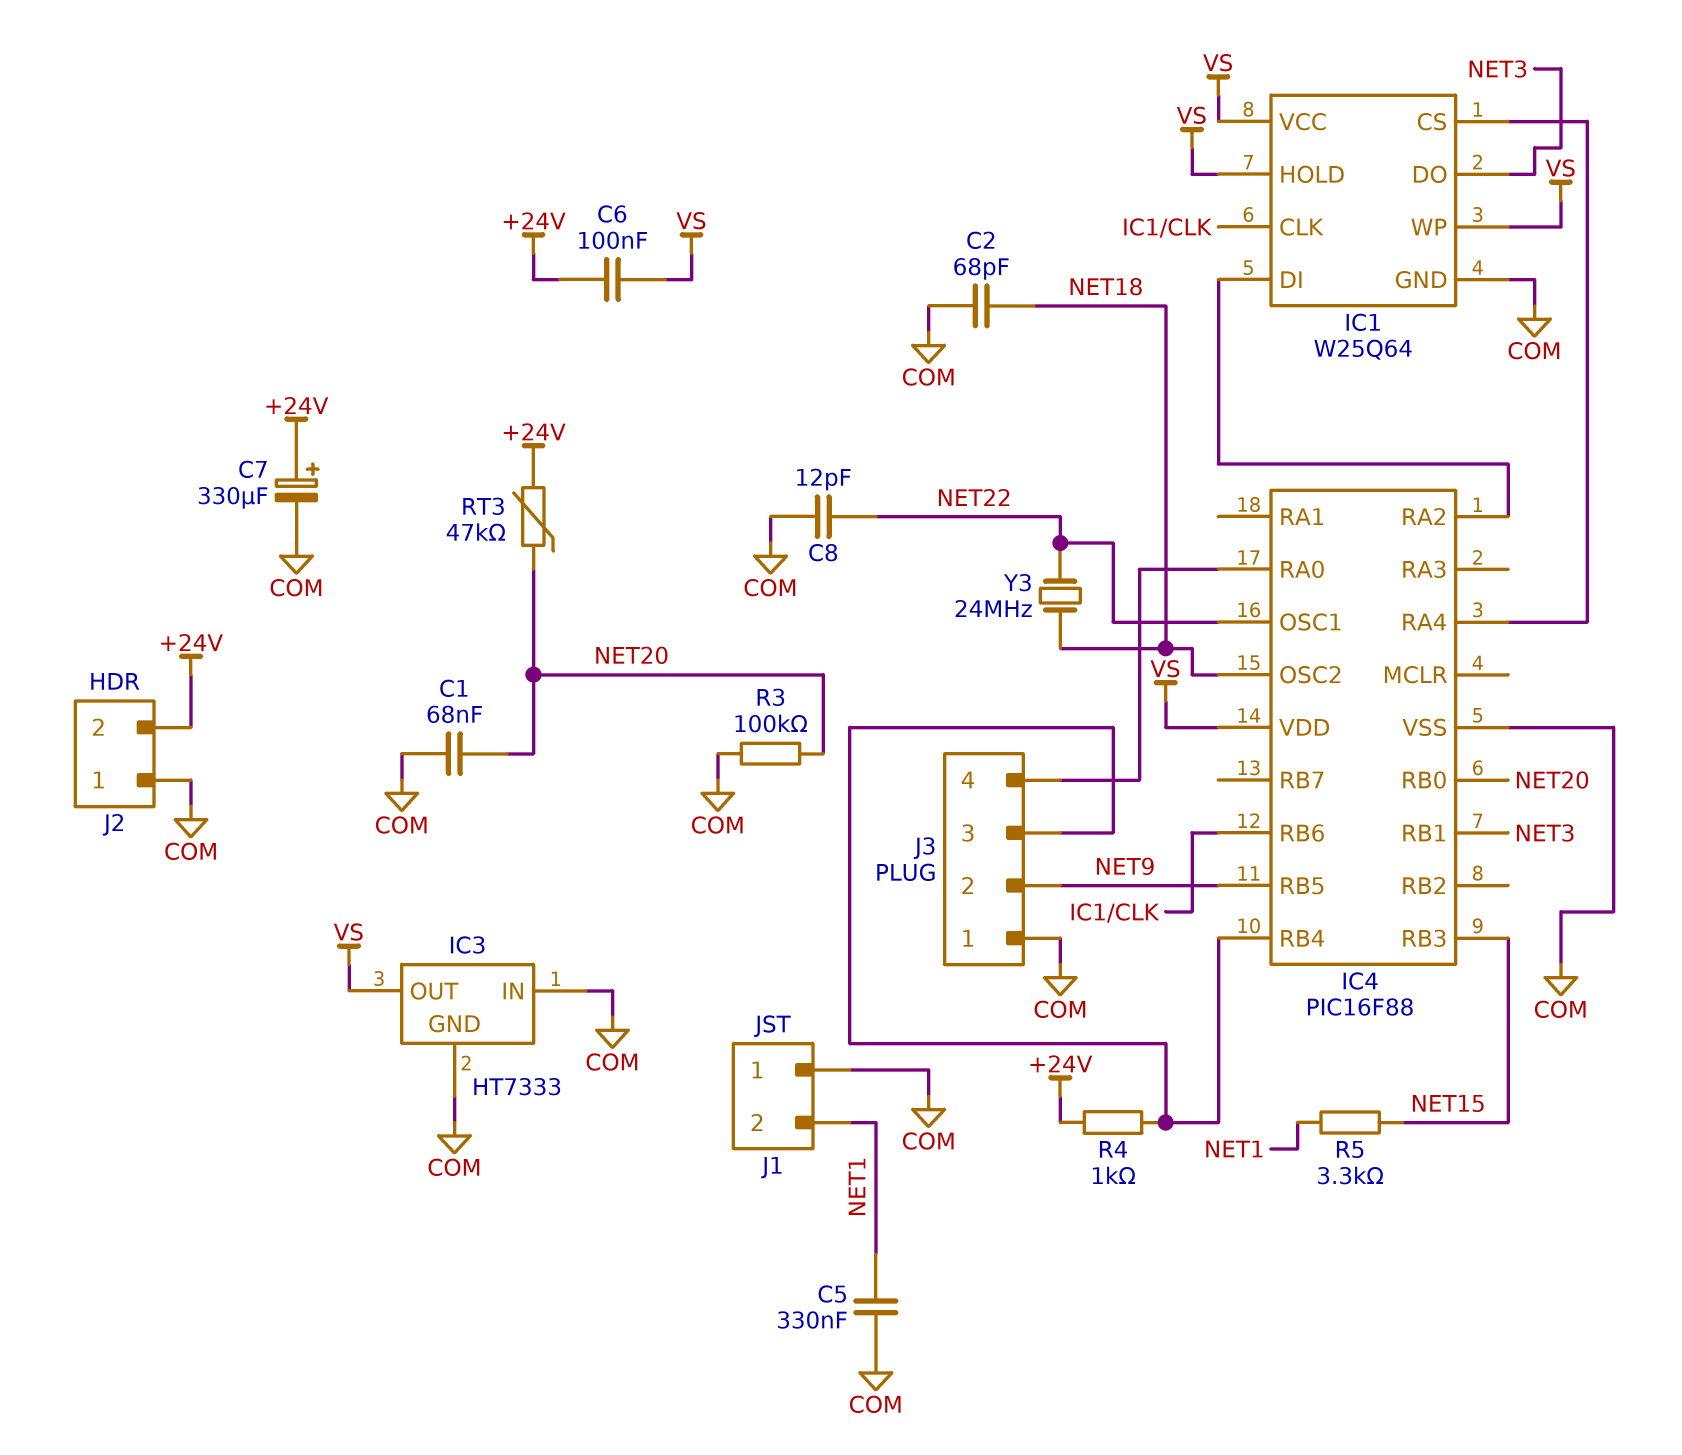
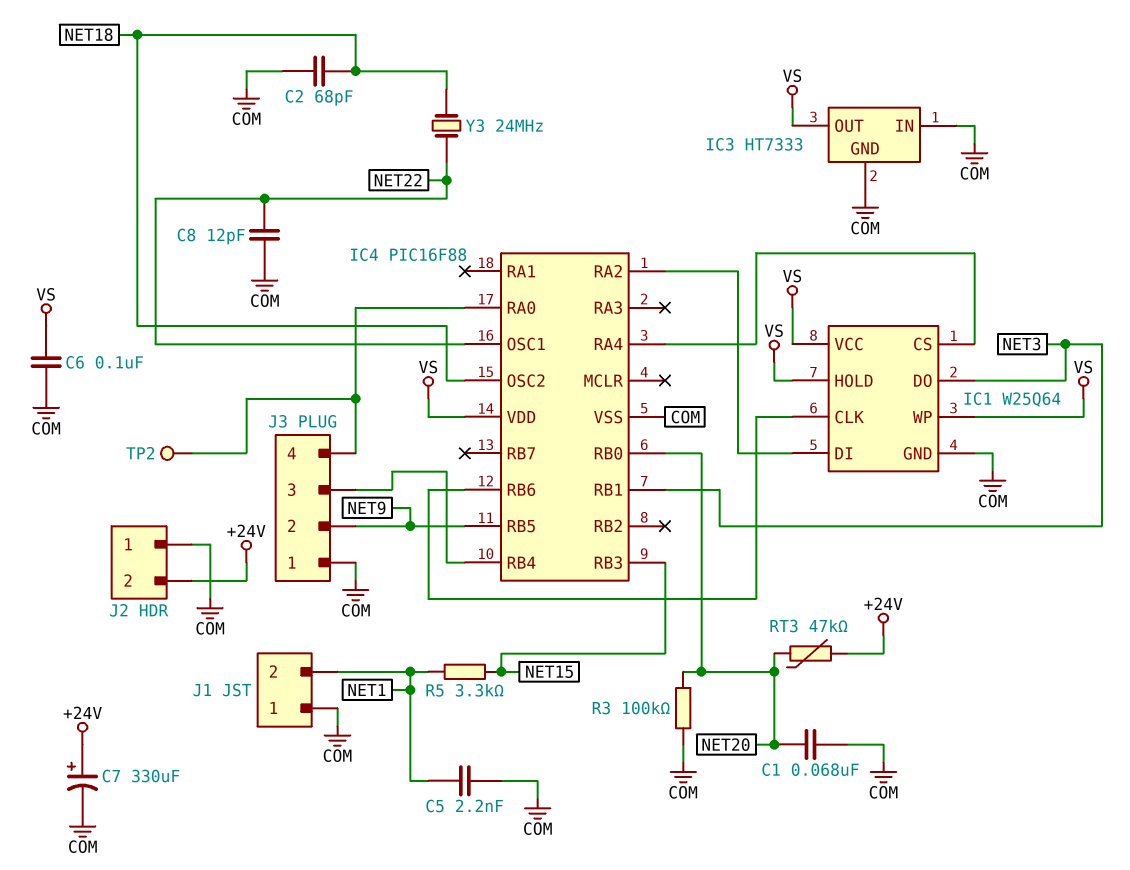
C5: 330nF (COM, NET1) -> 2.2nF (COM, NET1)
C6: 100nF (+24V, VS) -> 100nF (COM, VS)
R4: 1k (+24V, IC4/RB4) -> none
TP2: none -> test point (IC4/RA0)

